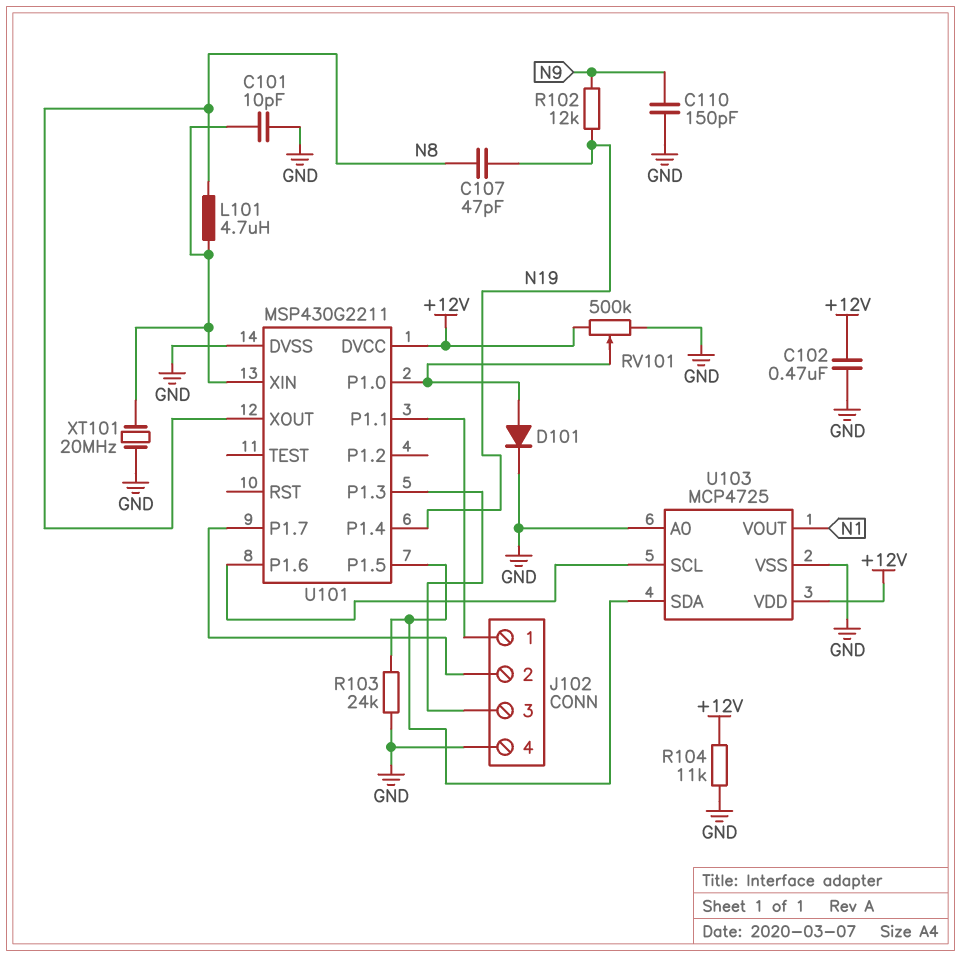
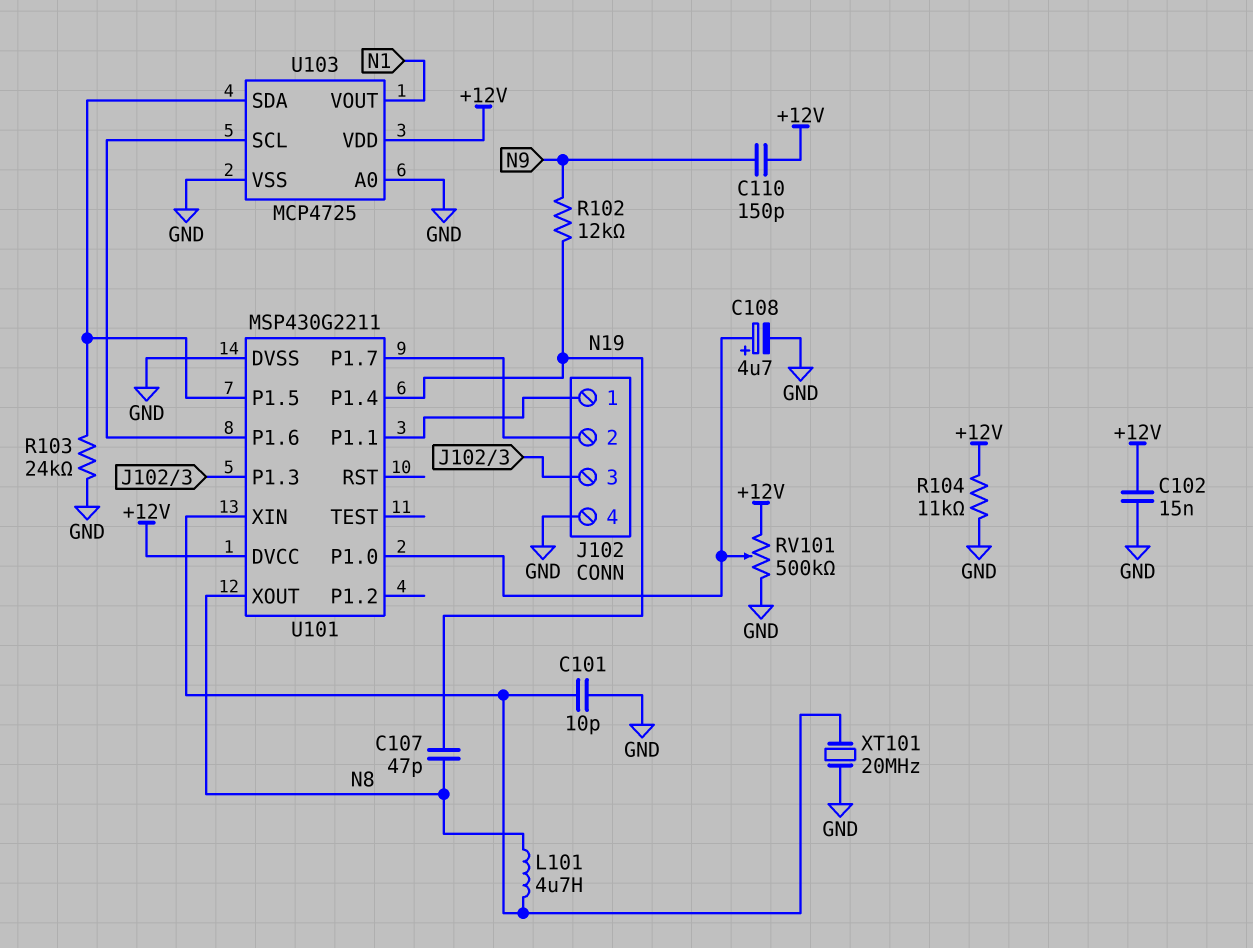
C102: 470nF (+12V, GND) -> 15nF (+12V, GND)
C108: none -> 4.7uF (plus U101/P1.0, minus GND)
C110: 150pF (GND, N9) -> 150pF (+12V, N9)
D101: diode (A U101/P1.0, K GND) -> none

